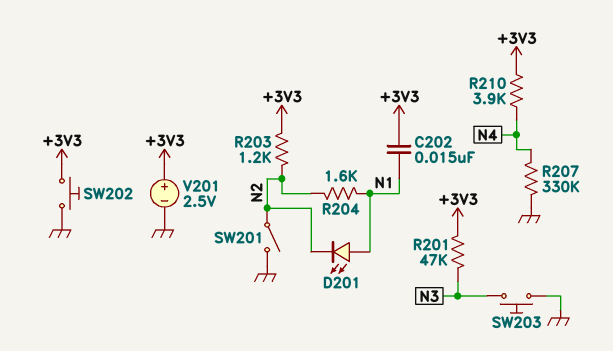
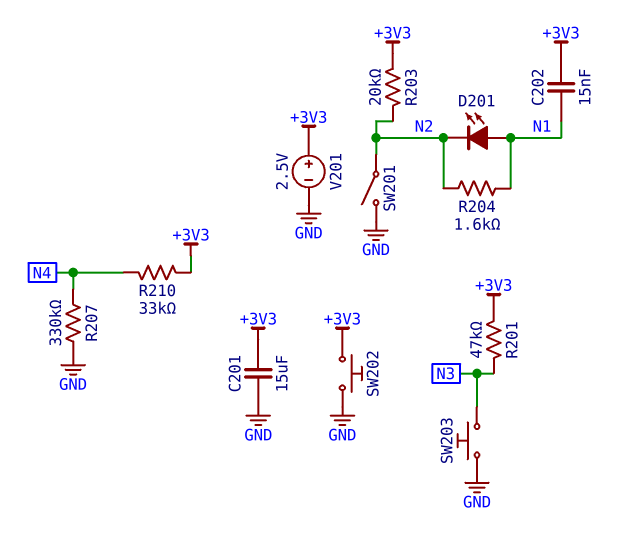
C201: none -> 15uF (+3V3, GND)
R203: 1.2k (+3V3, N2) -> 20k (+3V3, N2)
R210: 3.9k (+3V3, N4) -> 33k (+3V3, N4)

